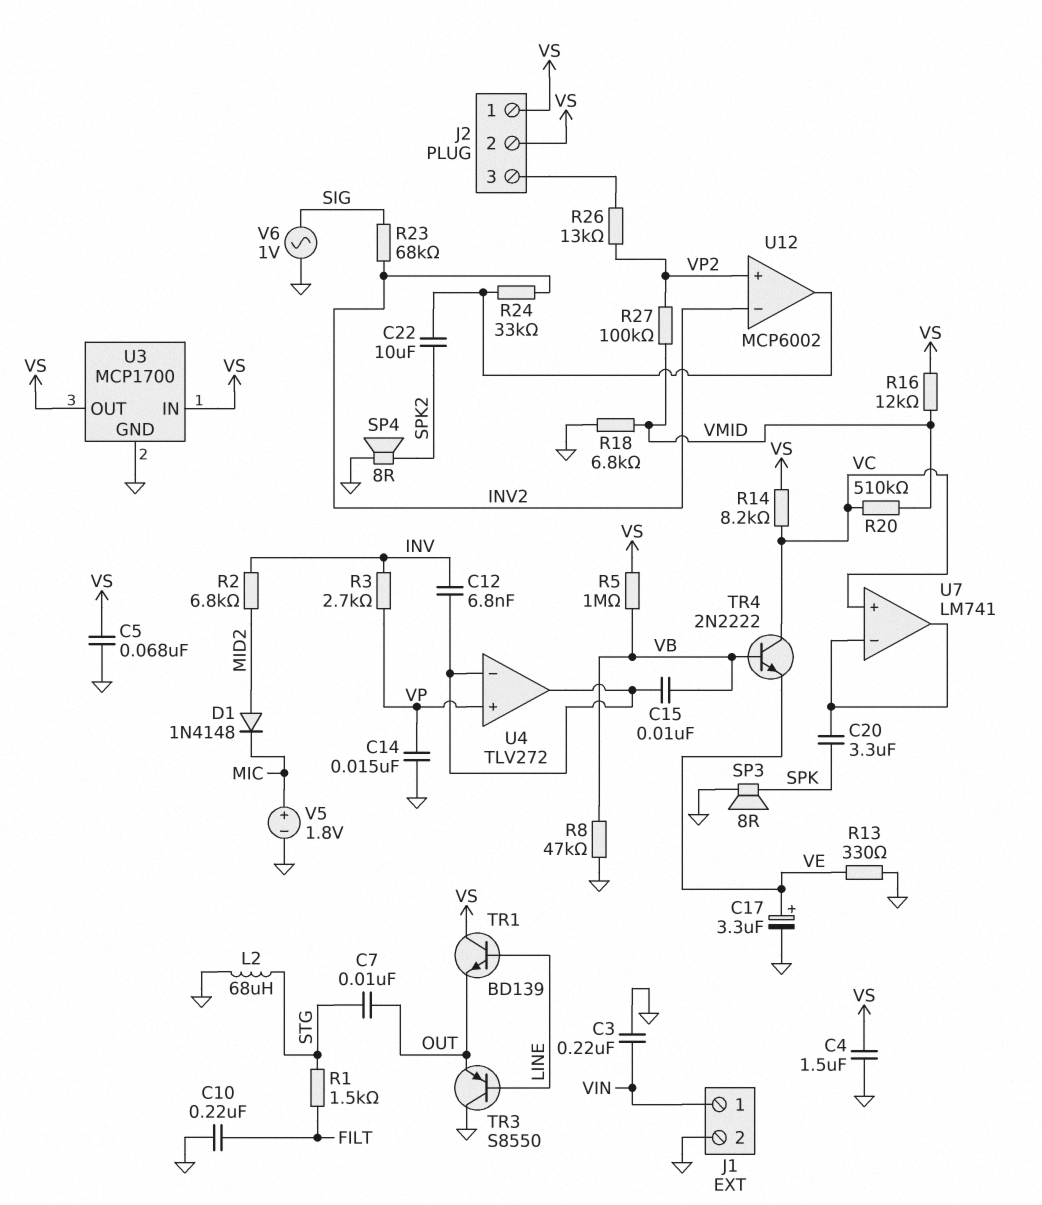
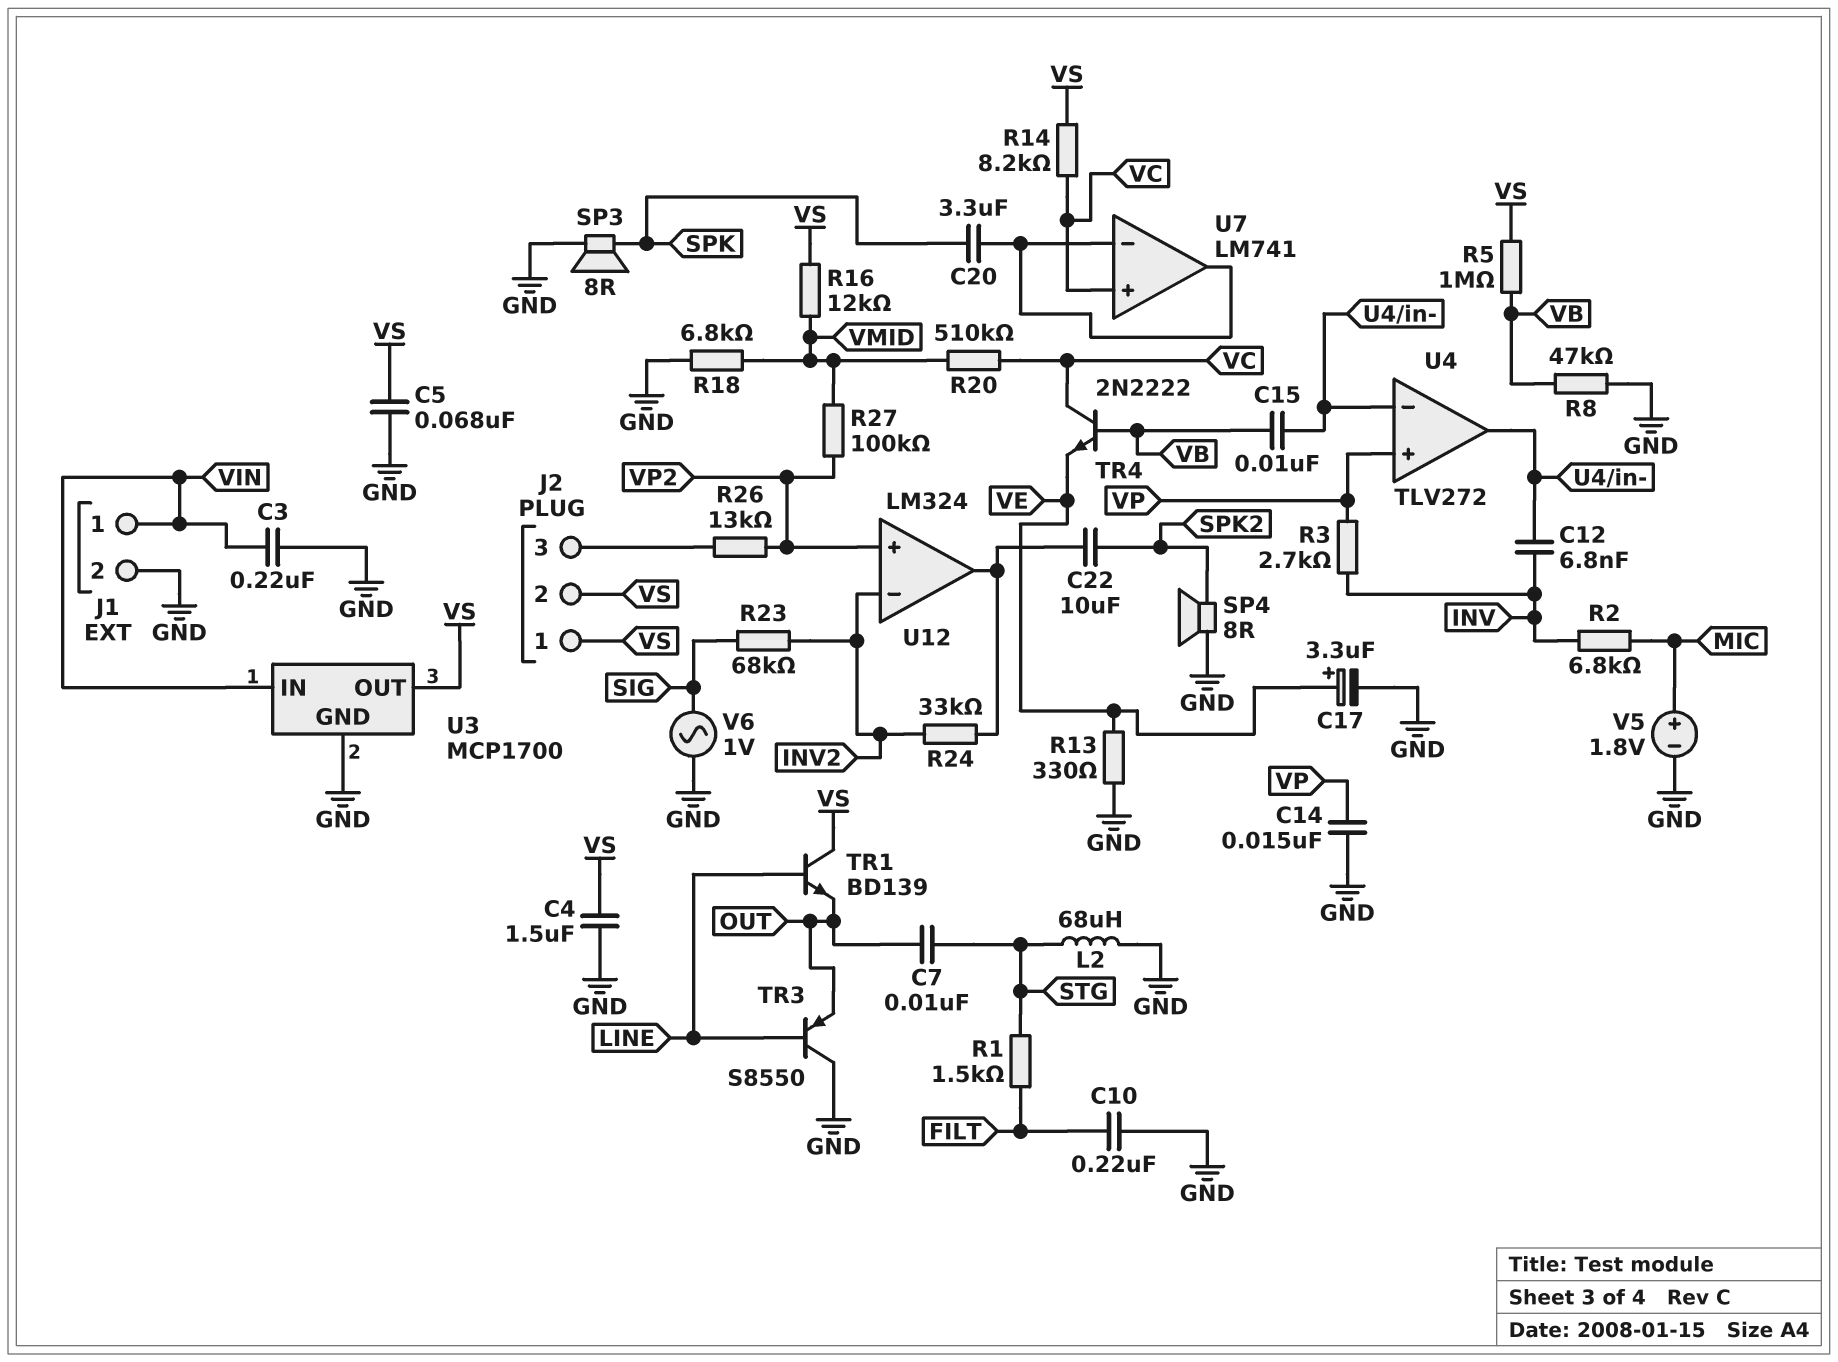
D1: diode 1N4148 (A MID2, K MIC) -> none
R2: 6.8k (INV, MID2) -> 6.8k (INV, MIC)
U3 pin IN: VS -> VIN
U12: MCP6002 -> LM324

